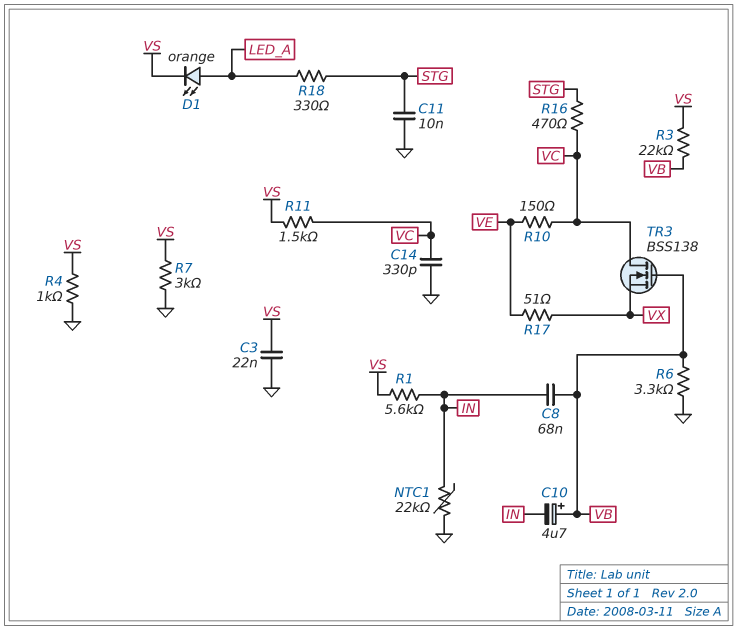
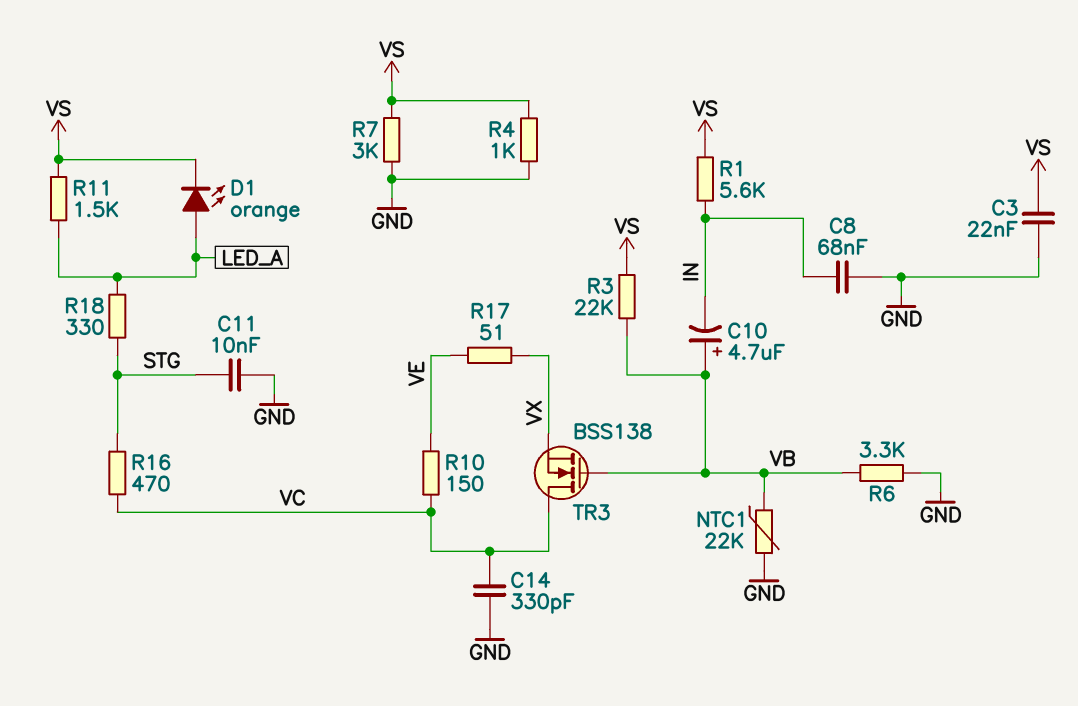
C8: 68nF (IN, VB) -> 68nF (GND, IN)
NTC1: 22k (GND, IN) -> 22k (GND, VB)
R11: 1.5k (VC, VS) -> 1.5k (LED_A, VS)

